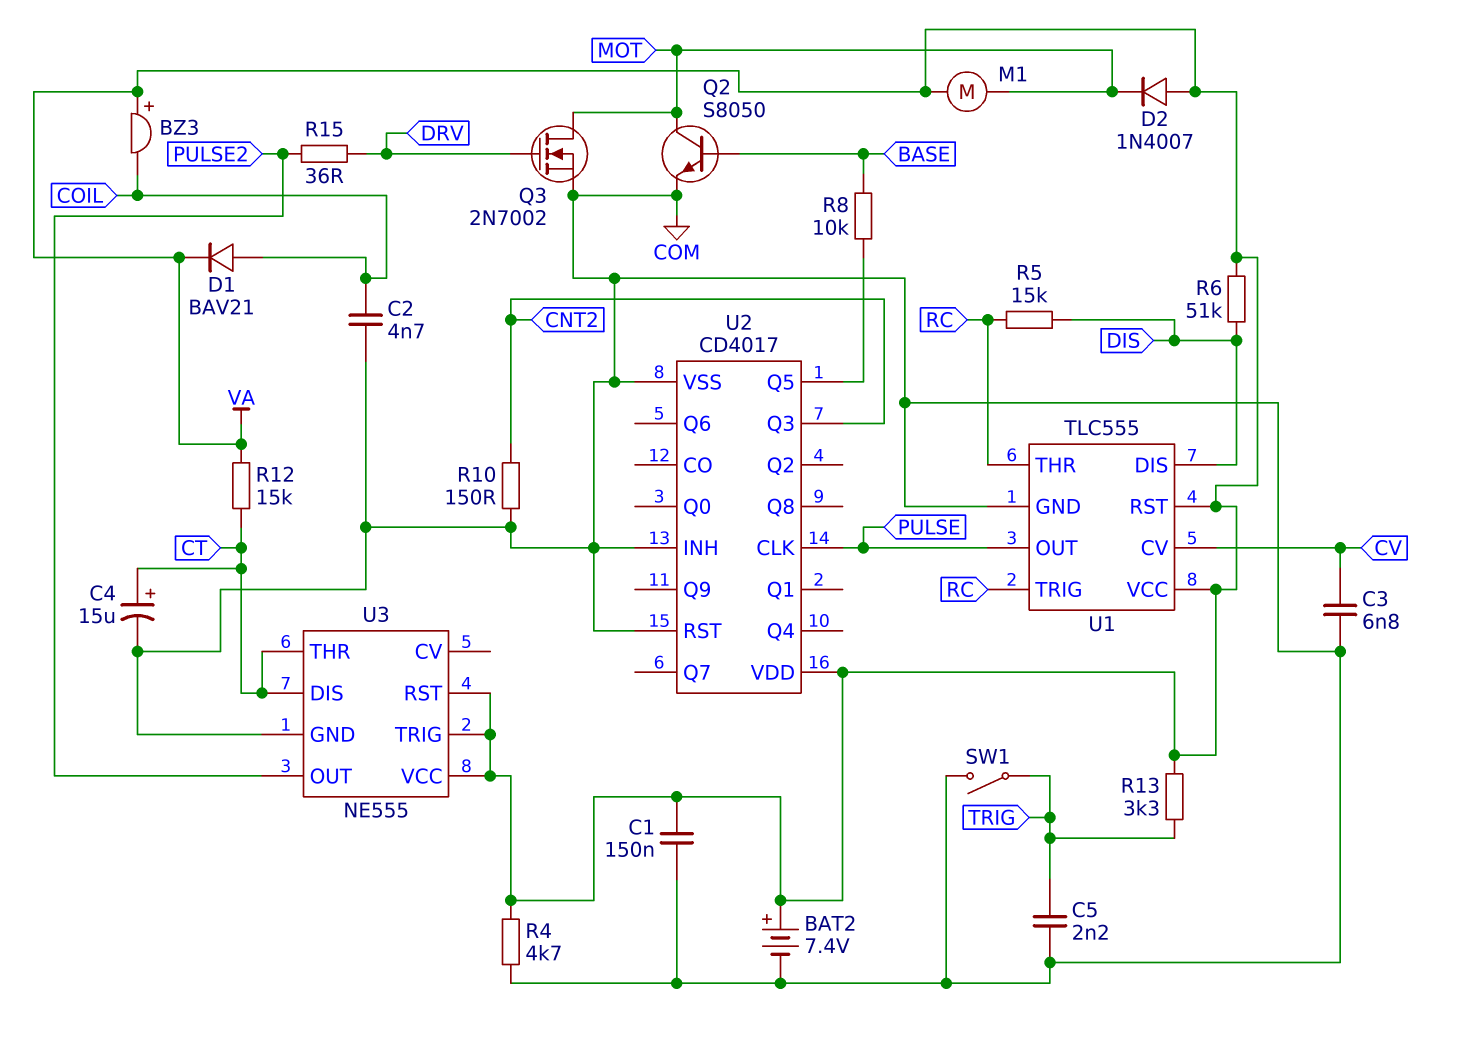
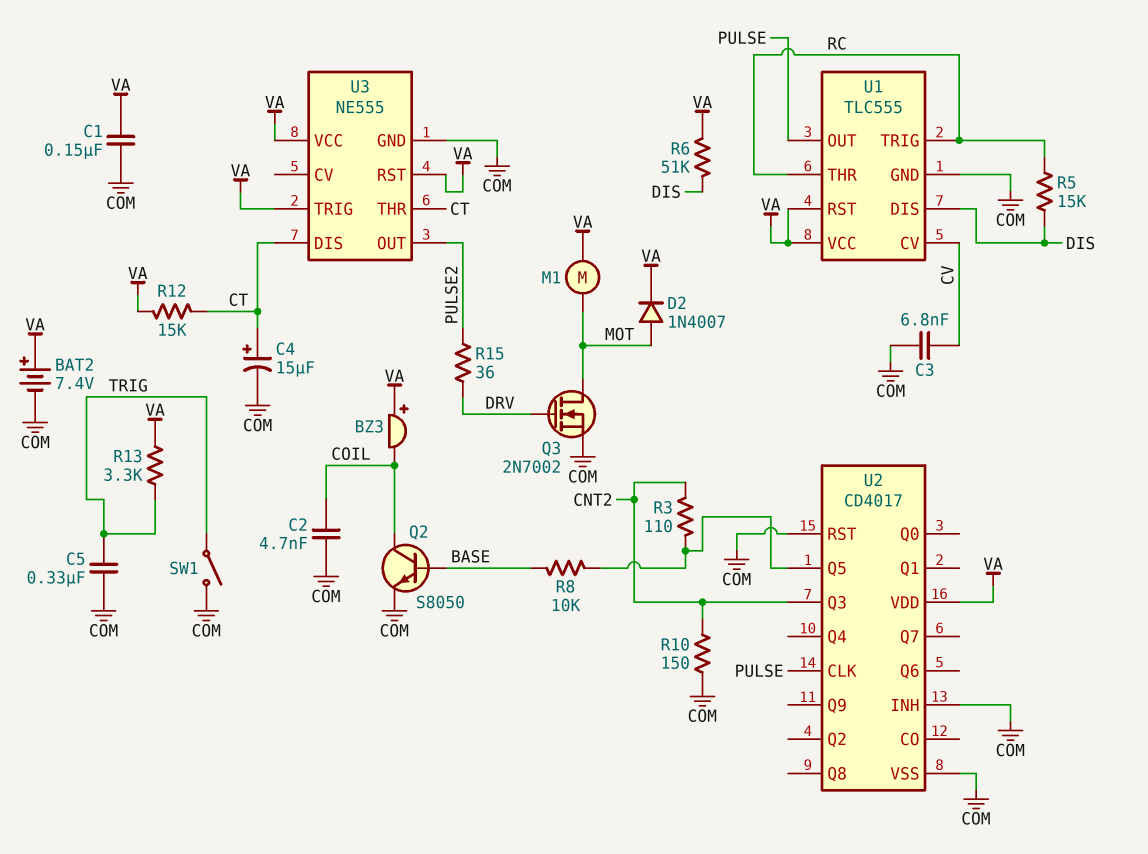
C5: 2.2nF (COM, TRIG) -> 330nF (COM, TRIG)
D1: diode BAV21 (A COIL, K VA) -> none
D2: diode 1N4007 (A VA, K MOT) -> diode 1N4007 (A MOT, K VA)
Q2: NPN S8050 (B BASE, C MOT, E COM) -> NPN S8050 (B BASE, C COIL, E COM)
R3: none -> 110 (CNT2, U2/Q5)
R4: 4.7k (COM, VA) -> none

